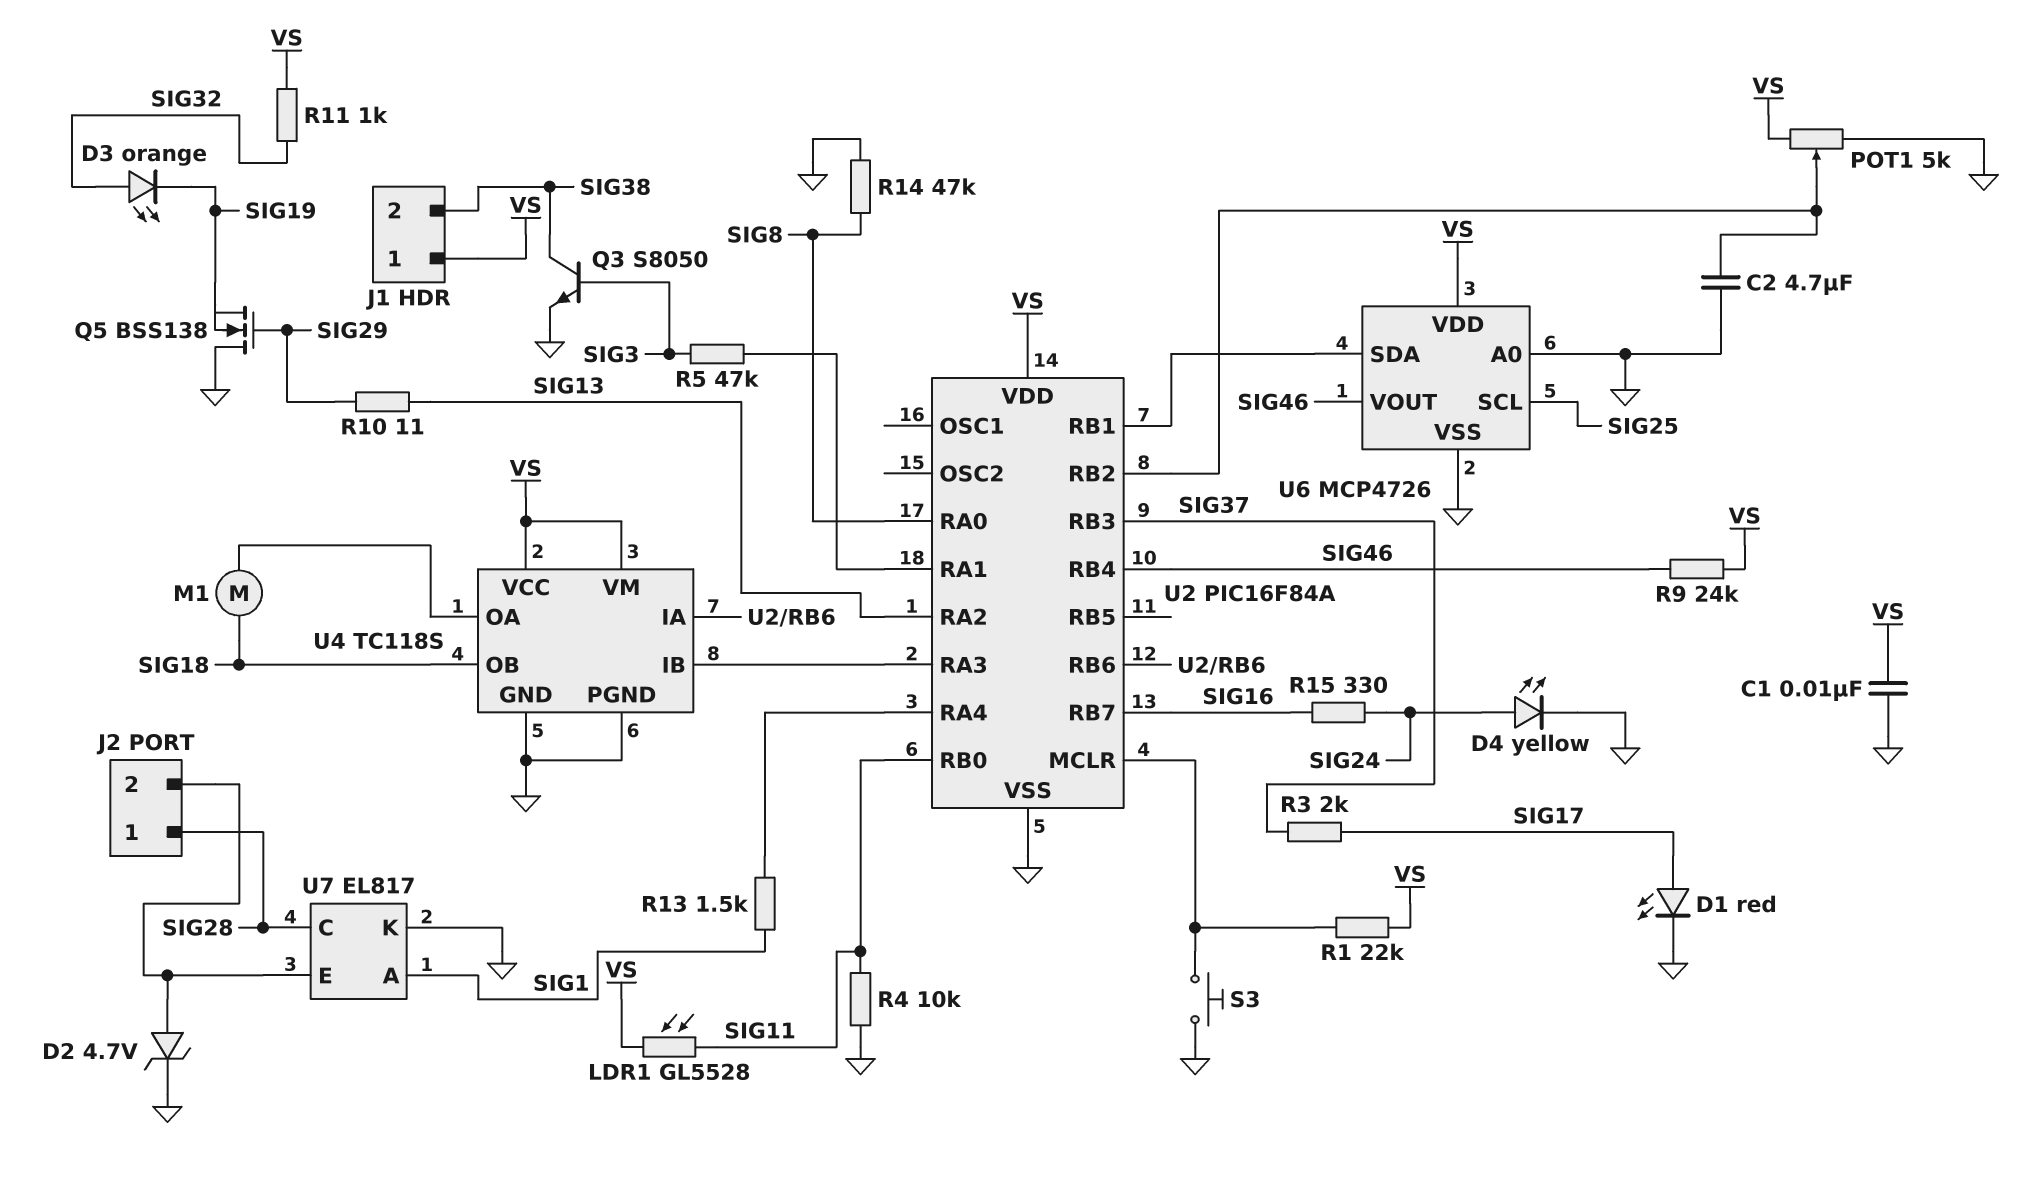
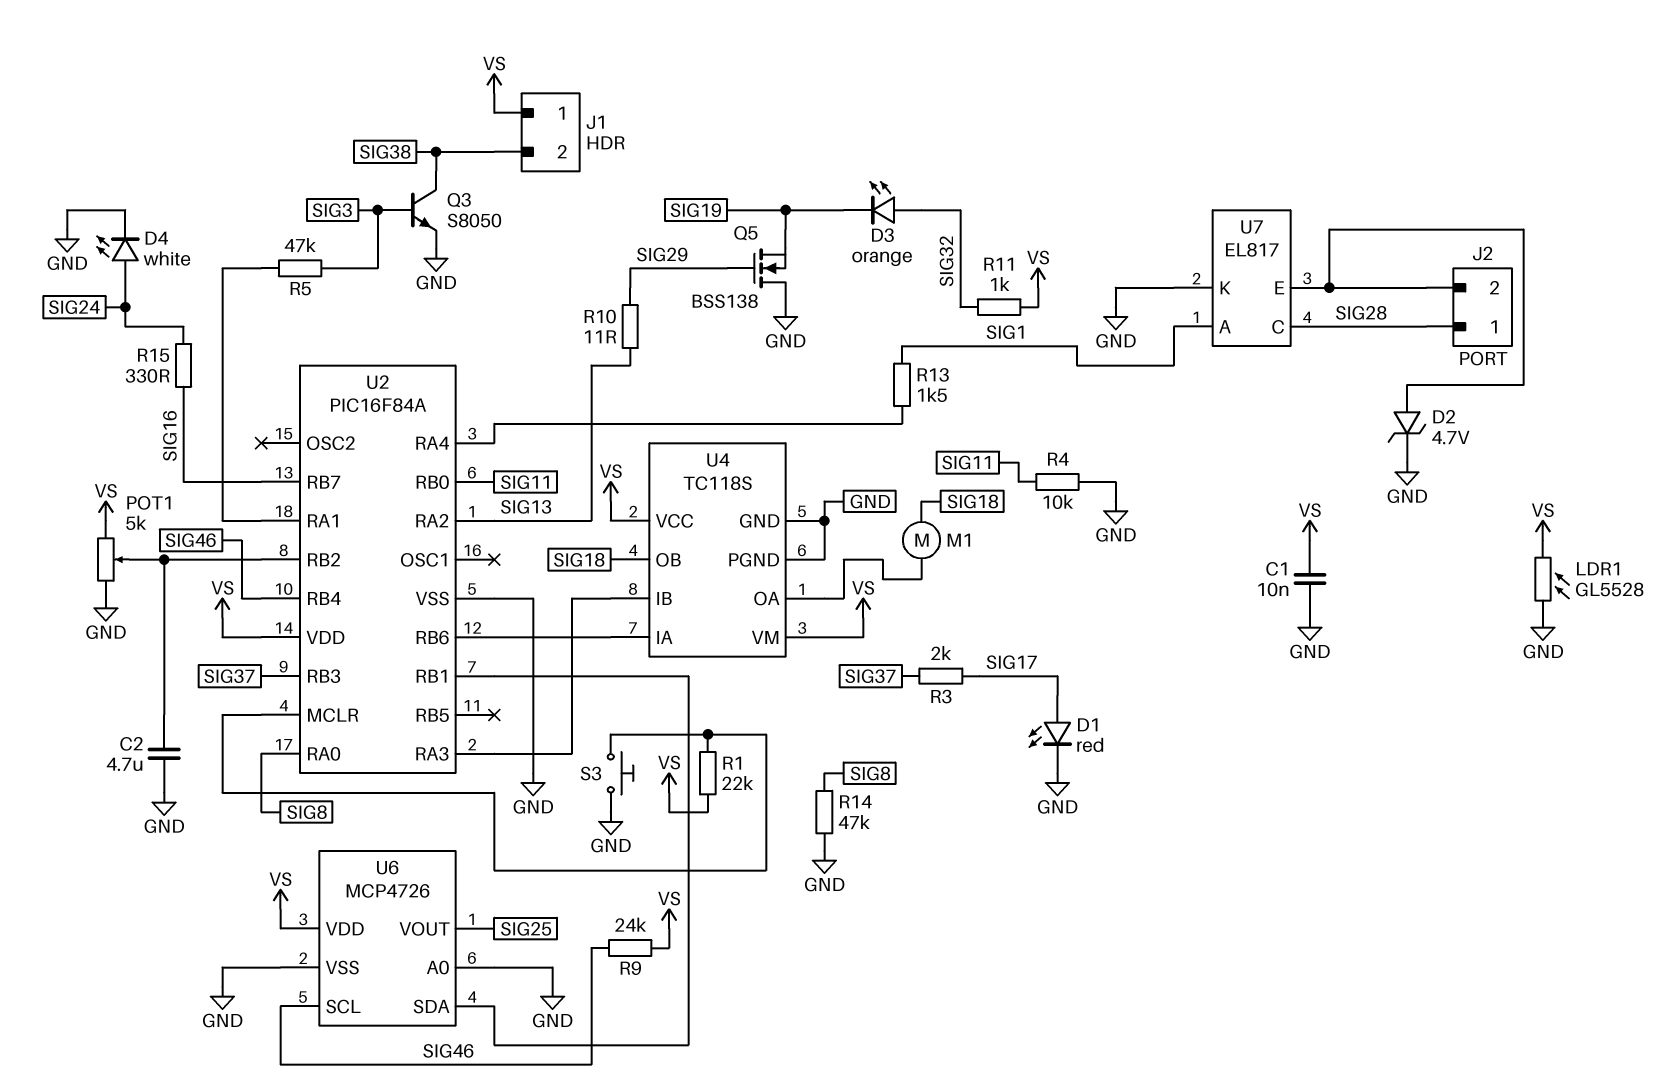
D4: LED yellow (A SIG24, K GND) -> LED white (A SIG24, K GND)
LDR1: GL5528 (SIG11, VS) -> GL5528 (GND, VS)
U6 pin SCL: SIG25 -> SIG46
U6 pin VOUT: SIG46 -> SIG25

